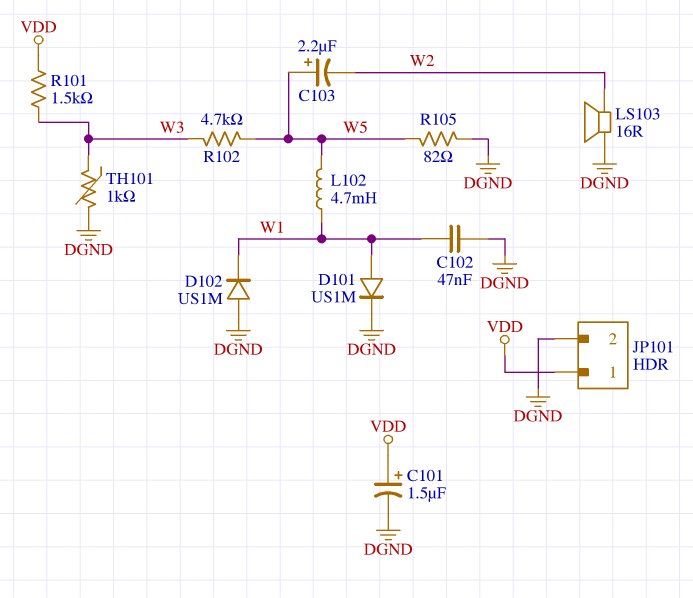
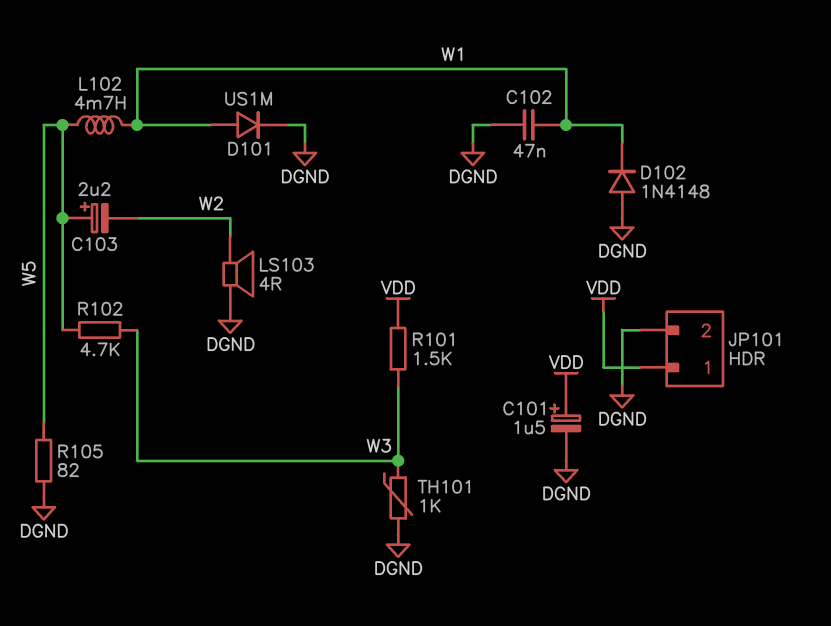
D102: diode US1M (A DGND, K W1) -> diode 1N4148 (A DGND, K W1)
LS103: speaker 16R (DGND, W2) -> speaker 4R (DGND, W2)

